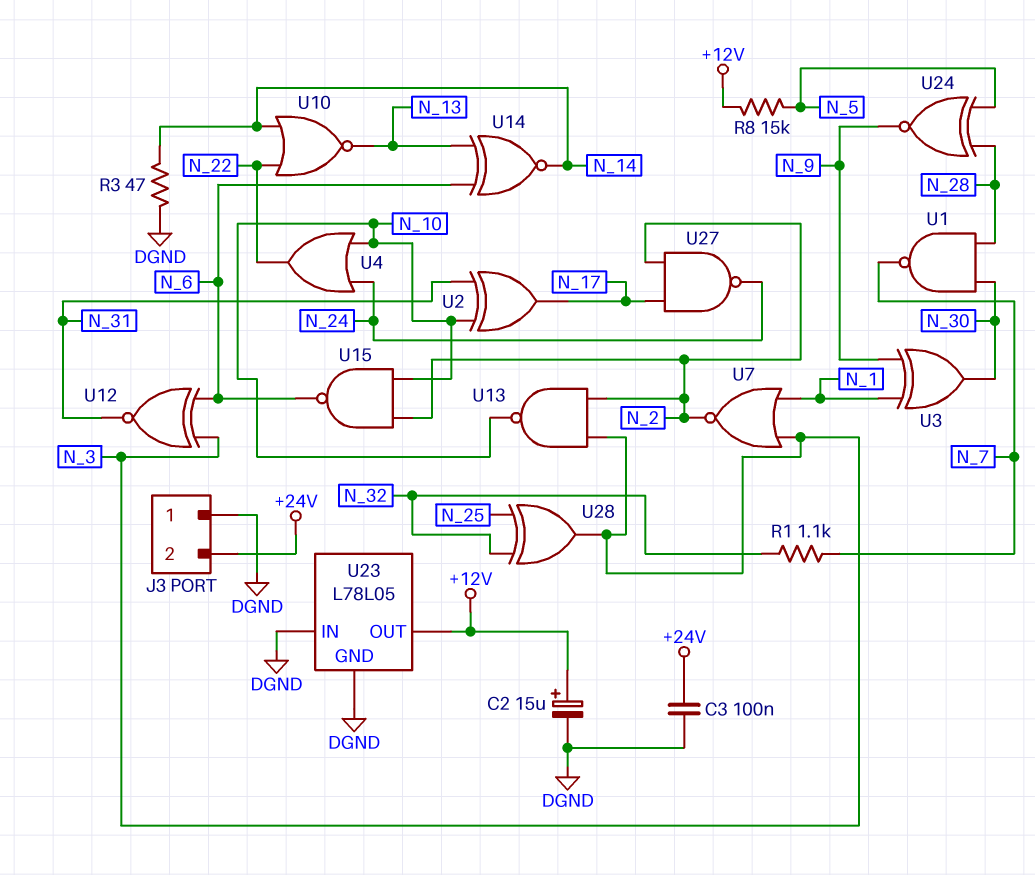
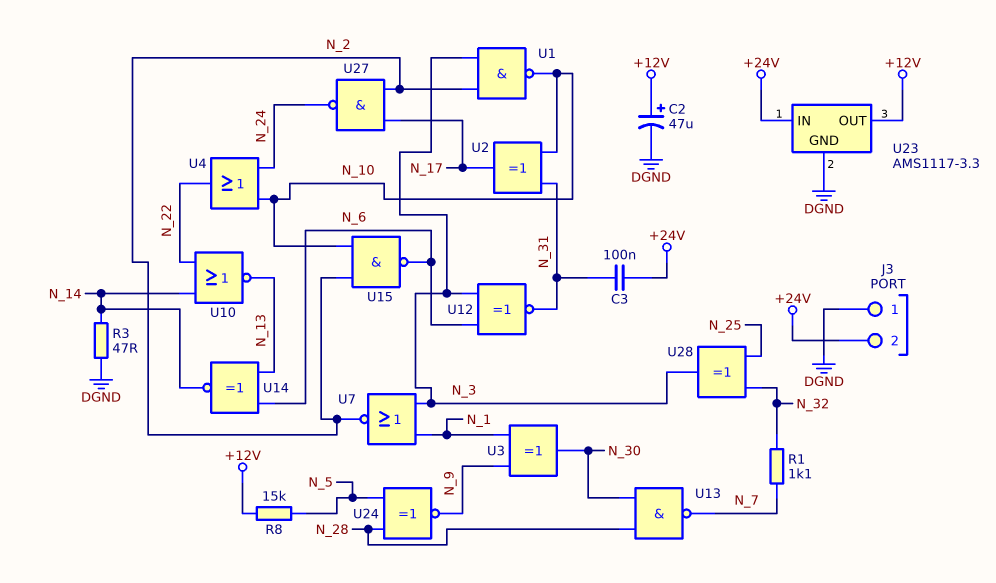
C2: 15uF (plus +12V, minus DGND) -> 47uF (plus +12V, minus DGND)
C3: 100nF (+24V, DGND) -> 100nF (+24V, N_31)
U1: NAND (in N_28, in N_30, out N_7) -> NAND (in N_2, in N_3, out N_10)
U13: NAND (in N_2, in N_3, out N_10) -> NAND (in N_28, in N_30, out N_7)
U23: L78L05 -> AMS1117-3.3
U23 pin IN: DGND -> +24V

